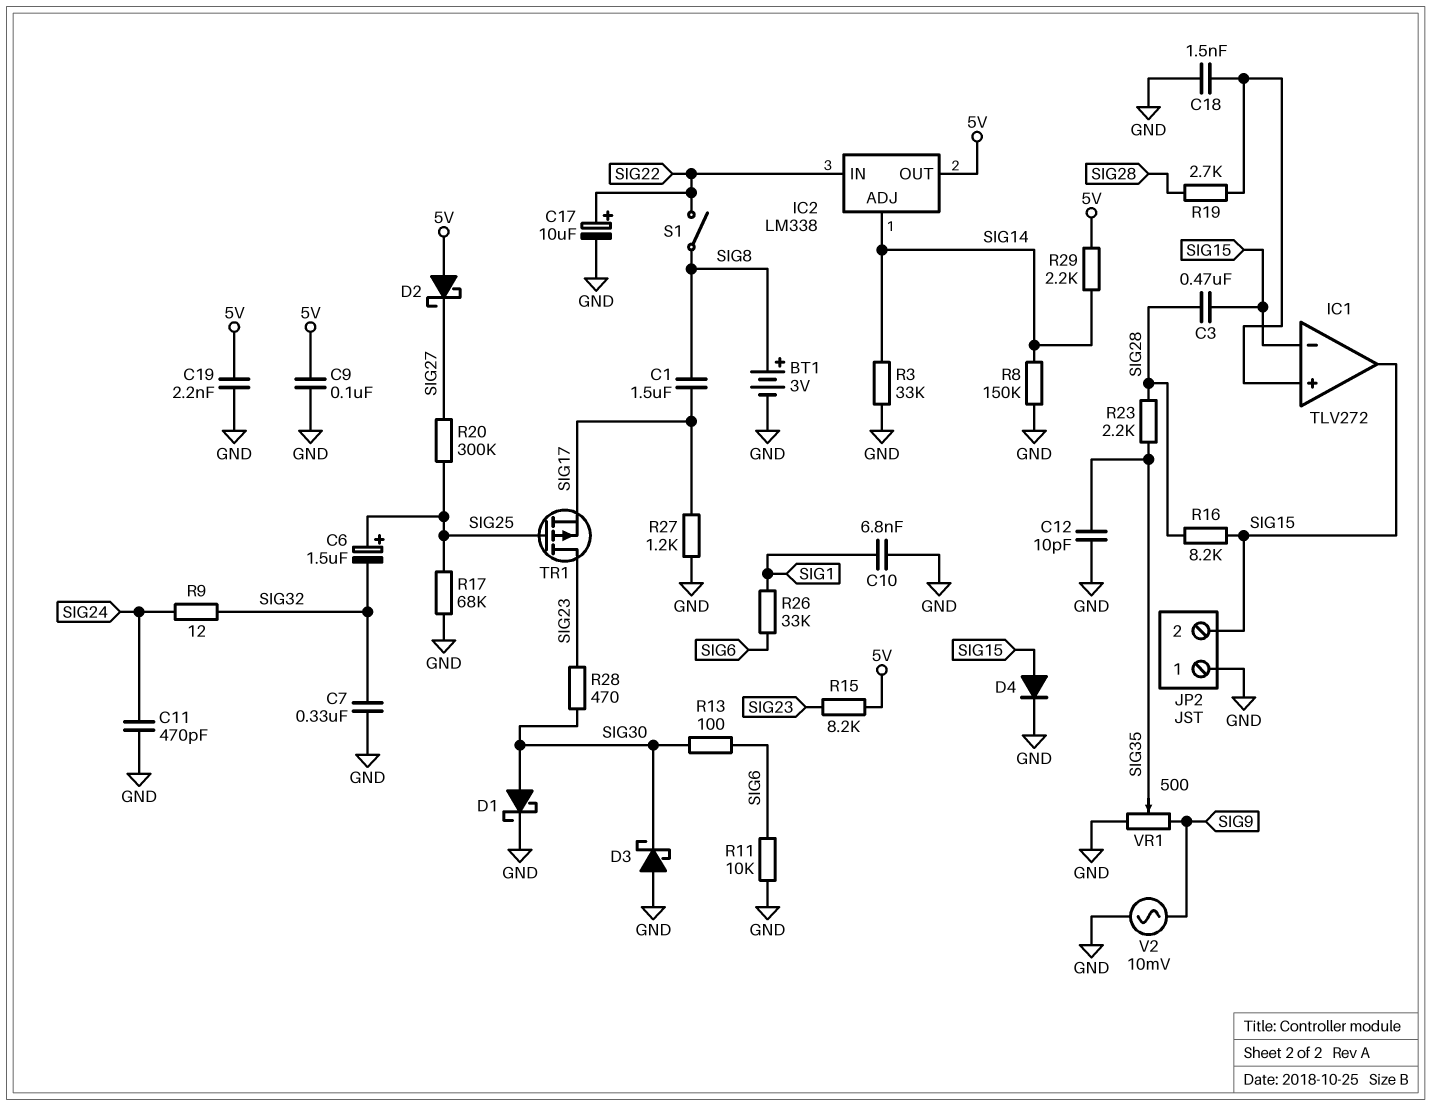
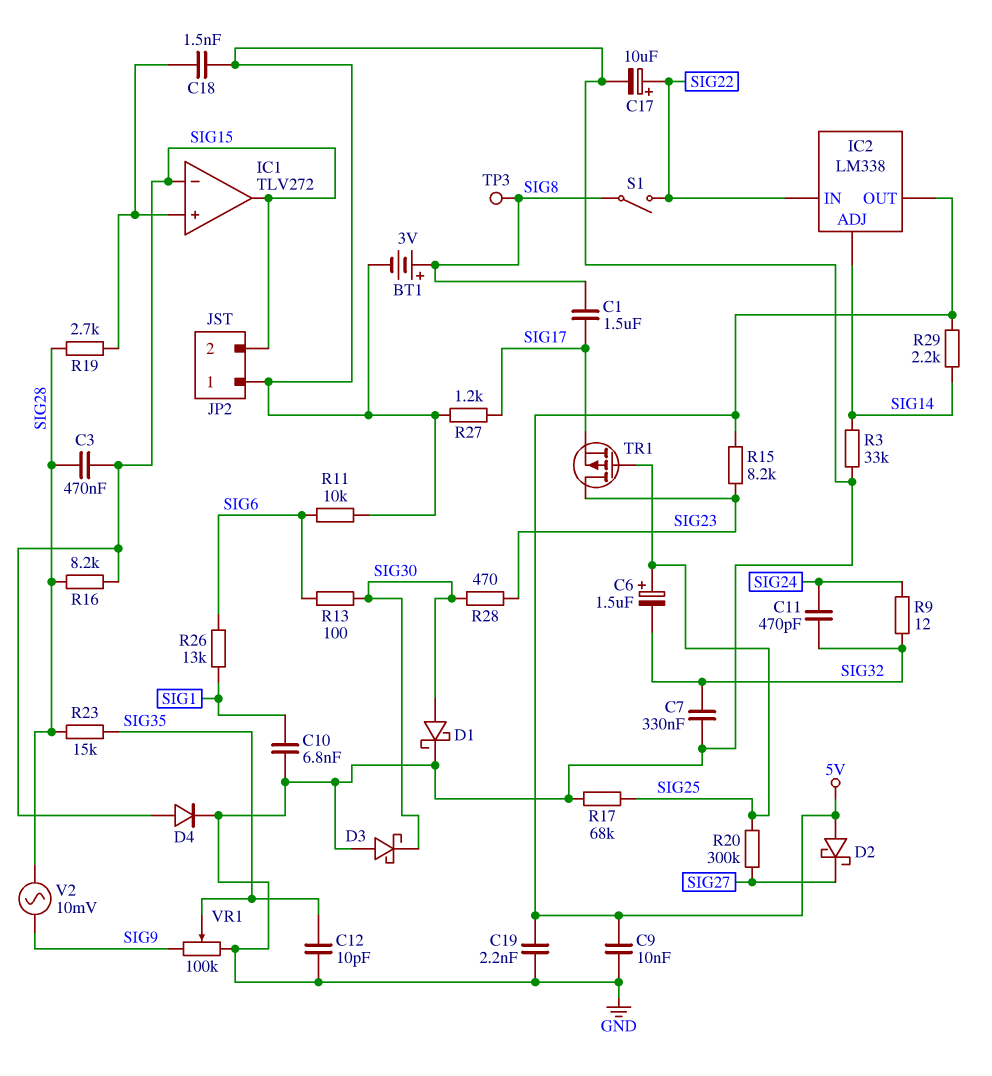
C9: 100nF (5V, GND) -> 10nF (5V, GND)
C11: 470pF (GND, SIG24) -> 470pF (SIG24, SIG32)
R8: 150k (GND, SIG14) -> none
R23: 2.2k (SIG28, SIG35) -> 15k (SIG28, SIG35)
R26: 33k (SIG1, SIG6) -> 13k (SIG1, SIG6)
TP3: none -> test point (SIG8)
V2: AC 10mV (GND, SIG9) -> AC 10mV (SIG9, SIG28)
VR1: 500 (GND, SIG9, wiper SIG35) -> 100k (GND, SIG9, wiper SIG35)

